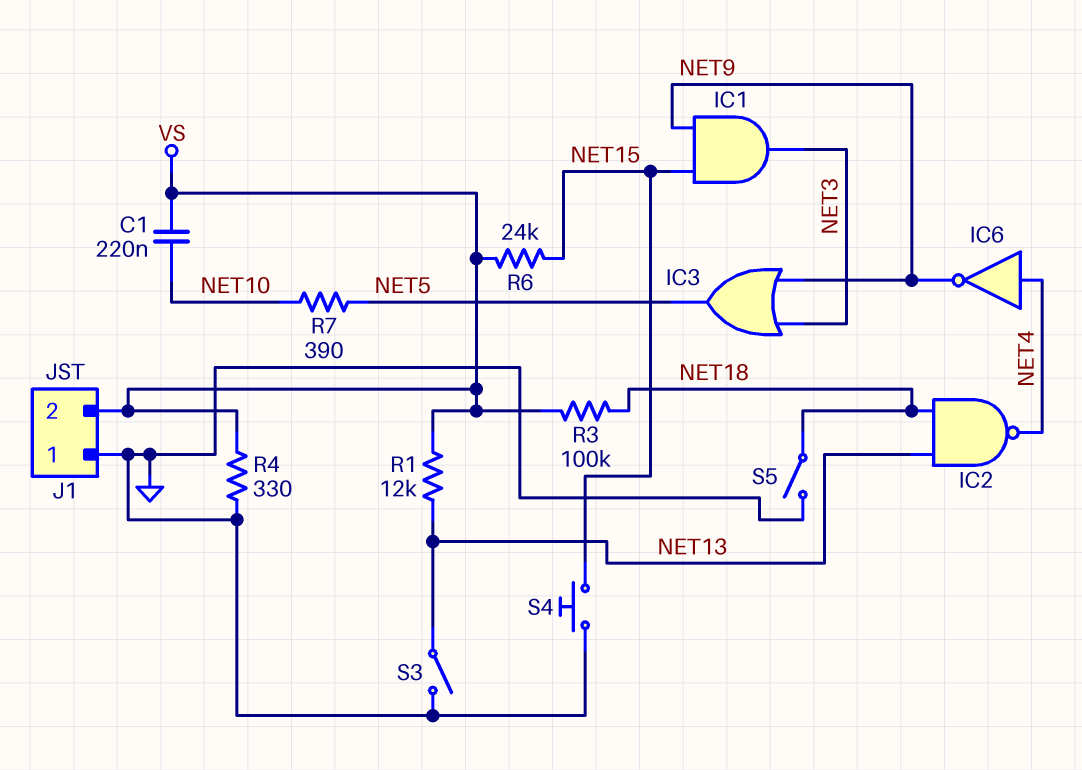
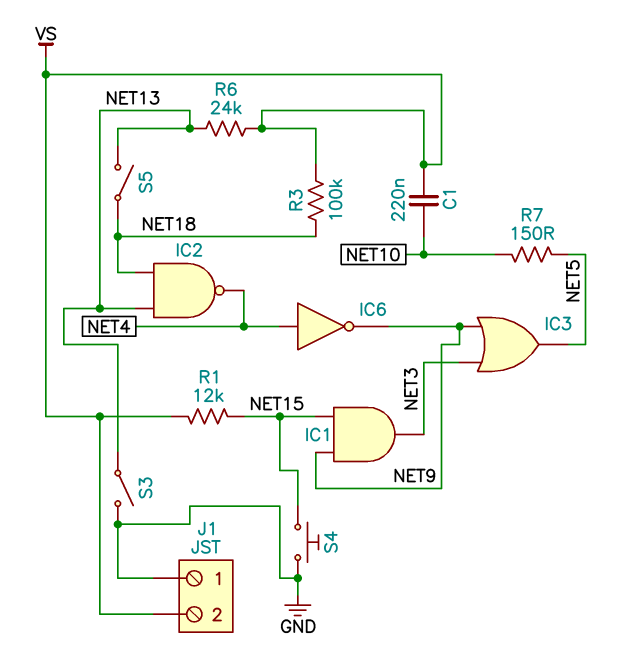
R1: 12k (NET13, VS) -> 12k (NET15, VS)
R4: 330 (GND, VS) -> none
R6: 24k (NET15, VS) -> 24k (NET13, VS)
R7: 390 (NET5, NET10) -> 150 (NET5, NET10)
S5: switch (GND, NET18) -> switch (NET13, NET18)

